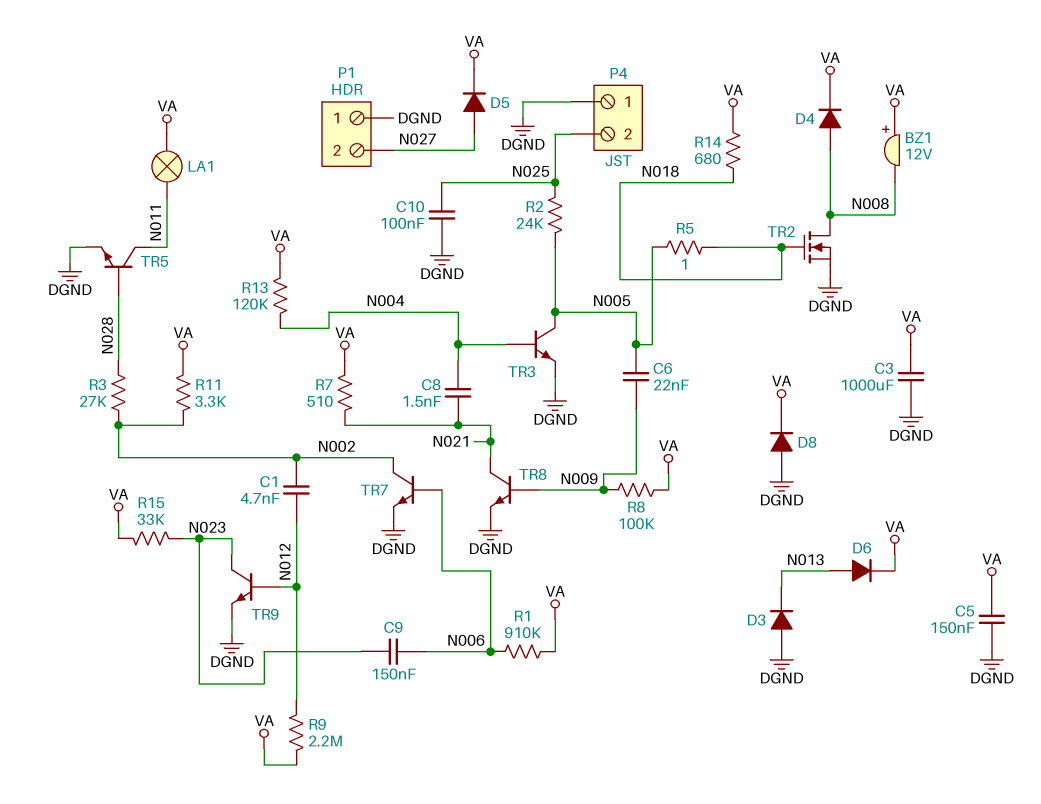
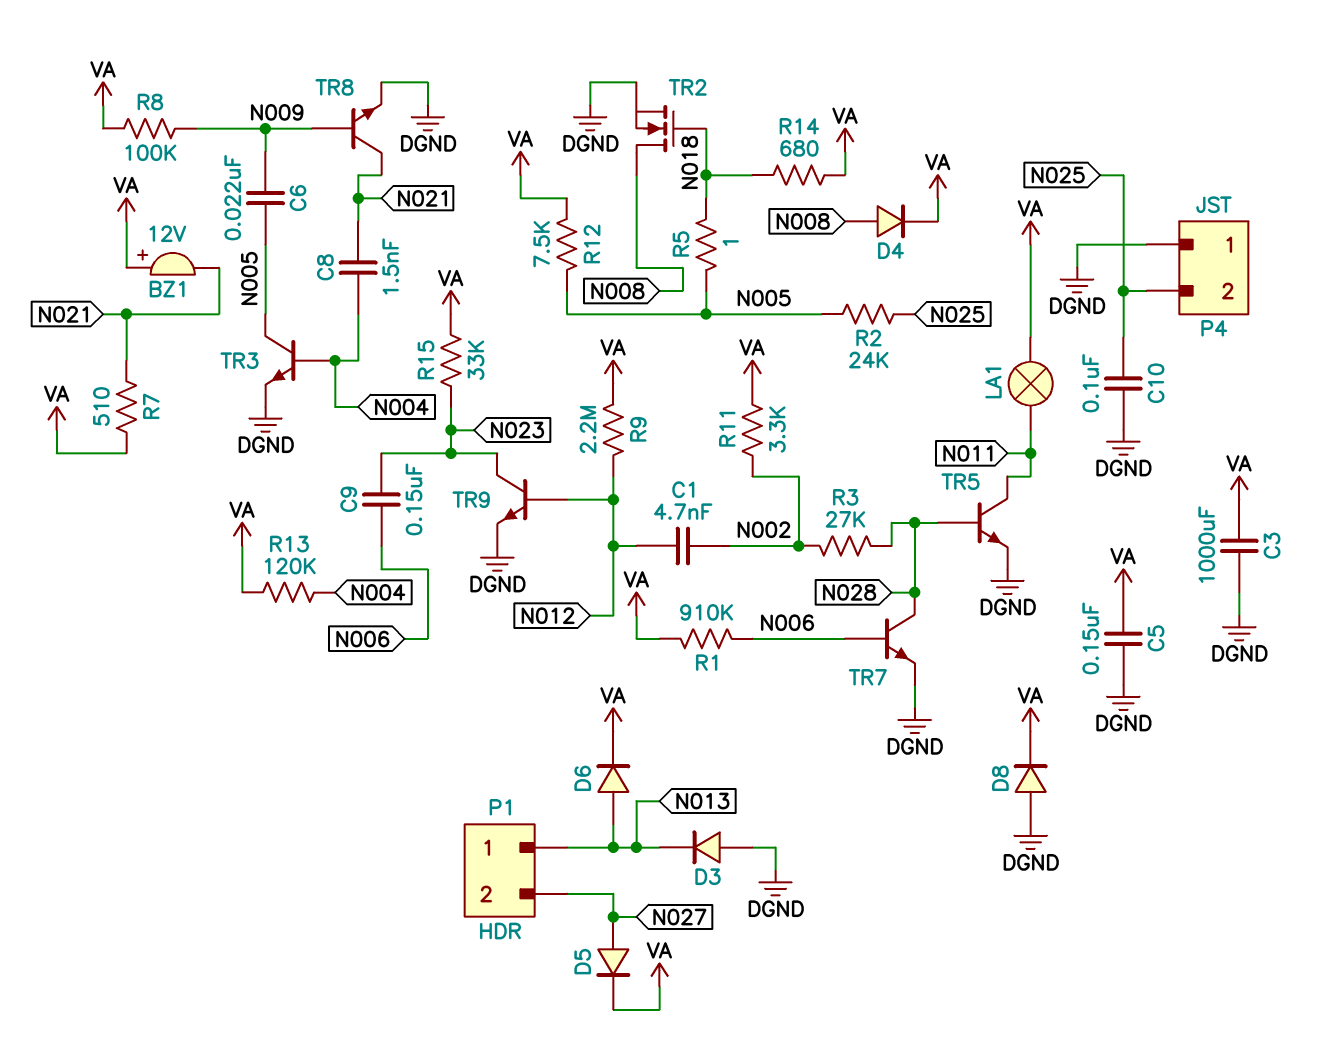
BZ1: buzzer 12V (plus VA, minus N008) -> buzzer 12V (plus VA, minus N021)
P1 pin 1: DGND -> N013
R12: none -> 7.5k (N005, VA)
TR7: NPN (B N006, C N002, E DGND) -> NPN (B N006, C N028, E DGND)

